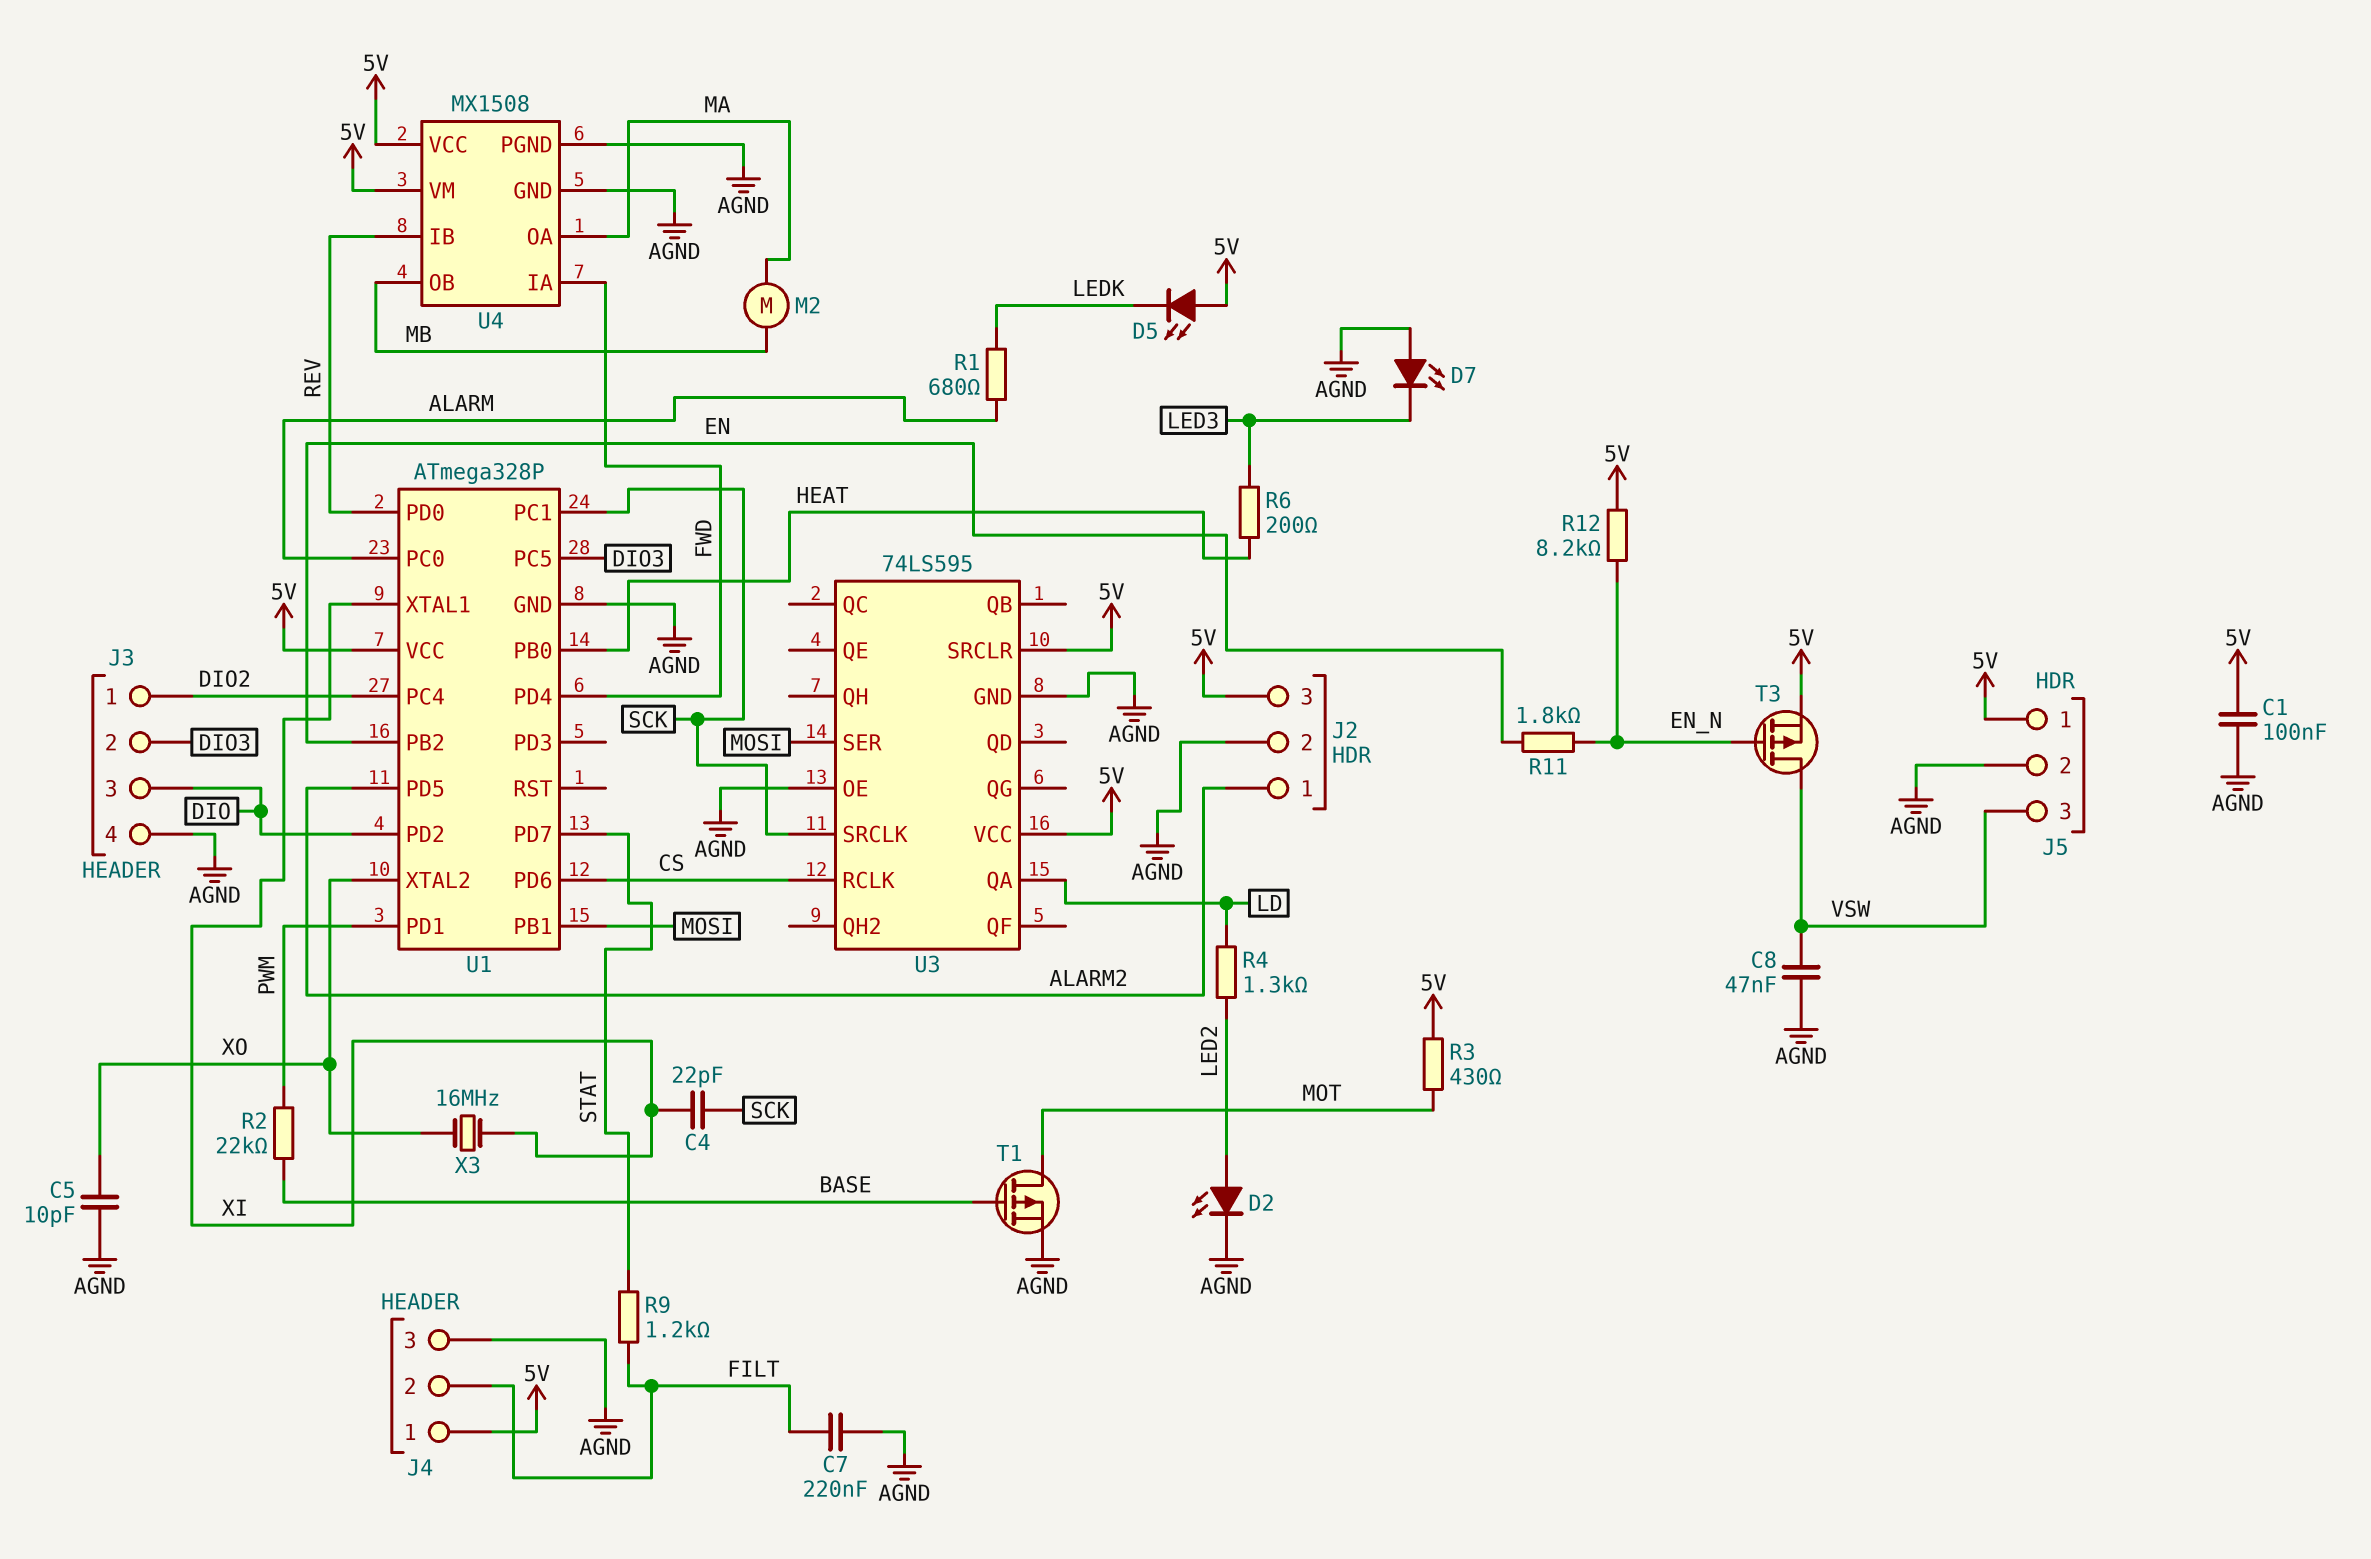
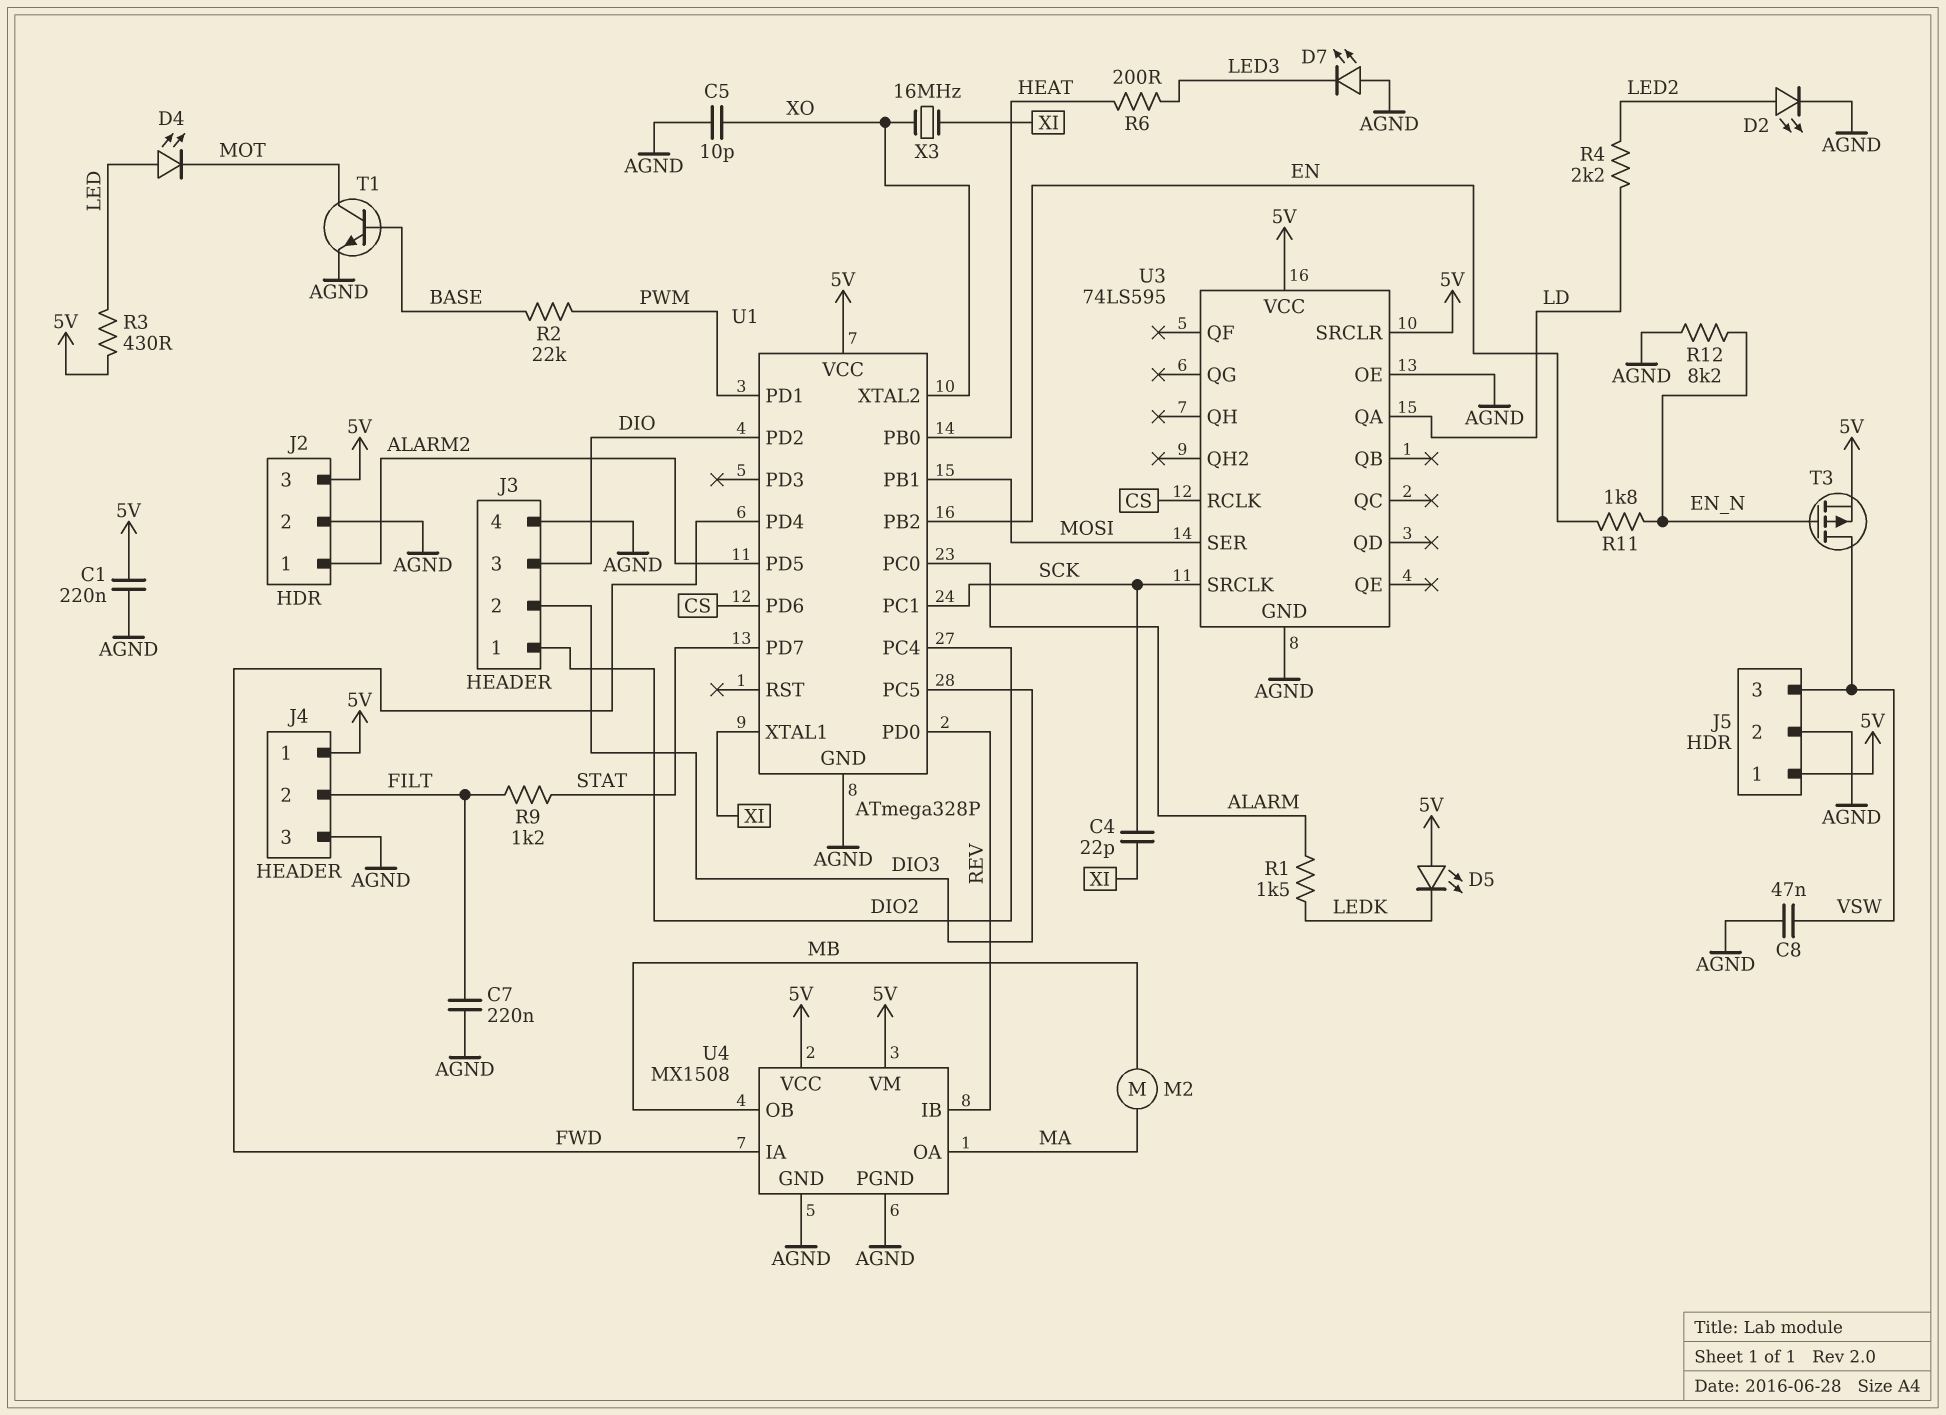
C1: 100nF (5V, AGND) -> 220nF (5V, AGND)
D4: none -> LED (A LED, K MOT)
R1: 680 (ALARM, LEDK) -> 1.5k (ALARM, LEDK)
R3: 430 (5V, MOT) -> 430 (5V, LED)
R4: 1.3k (LD, LED2) -> 2.2k (LD, LED2)
R12: 8.2k (5V, EN_N) -> 8.2k (AGND, EN_N)
T1: PMOS (G BASE, D MOT, S AGND) -> NPN (B BASE, C MOT, E AGND)

